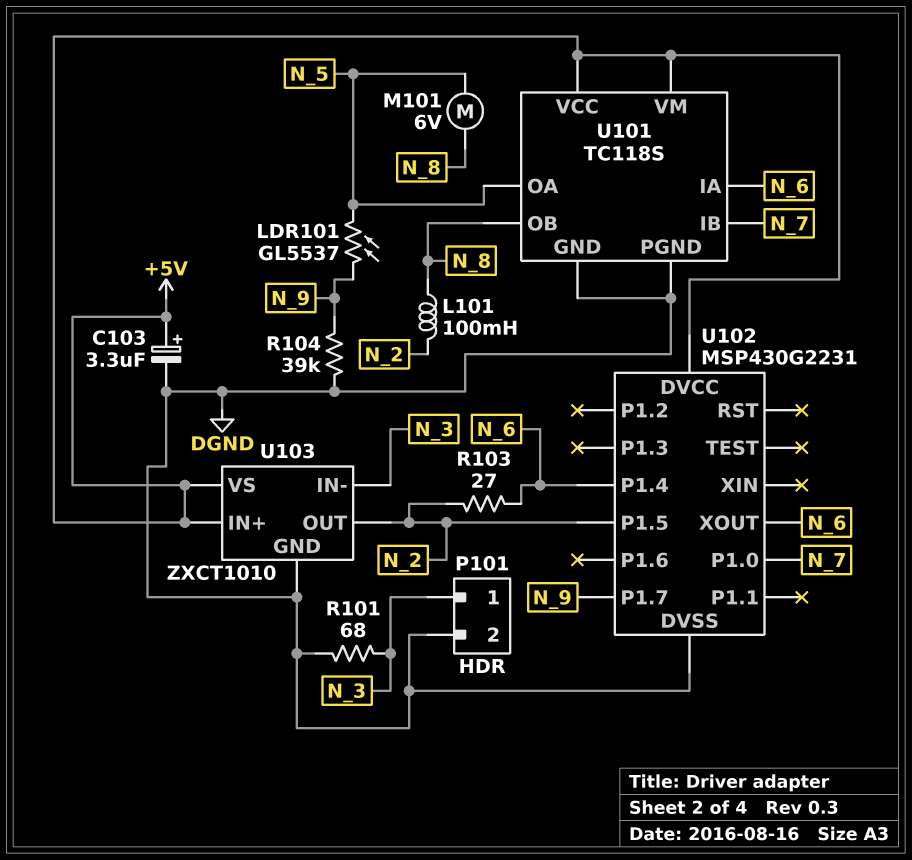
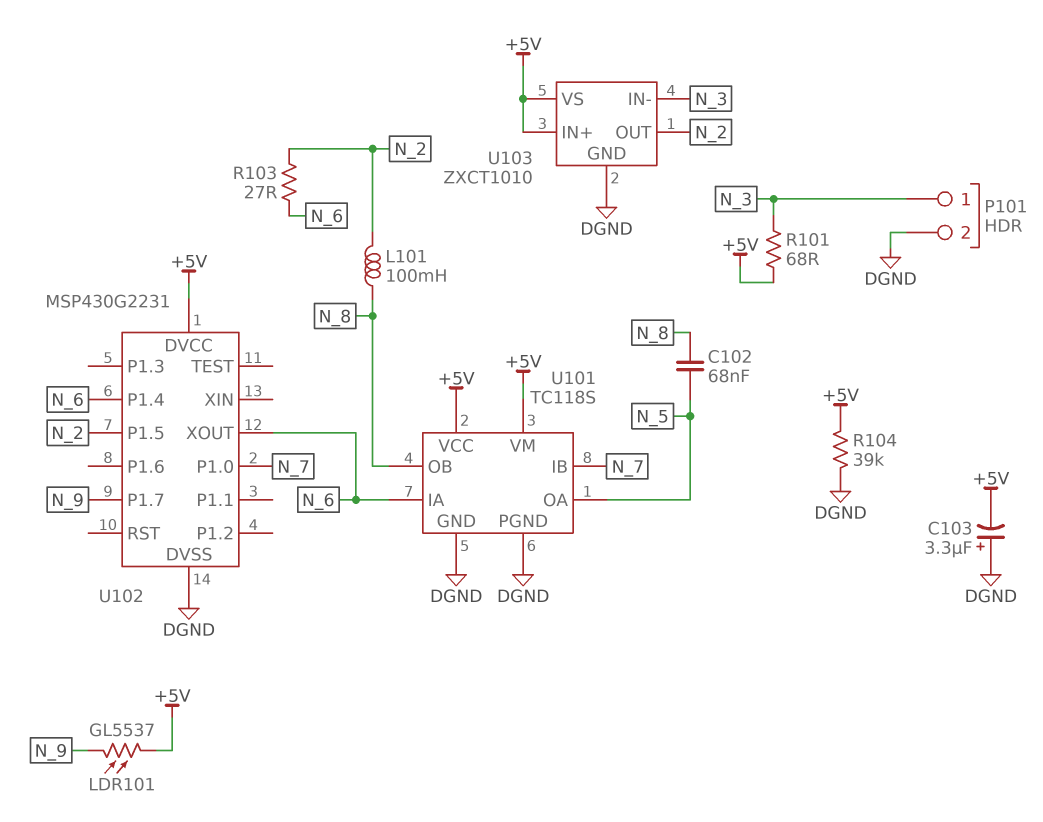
C102: none -> 68nF (N_5, N_8)
C103: 3.3uF (plus +5V, minus DGND) -> 3.3uF (plus DGND, minus +5V)
LDR101: GL5537 (N_5, N_9) -> GL5537 (+5V, N_9)
M101: motor 6V (N_5, N_8) -> none
R101: 68 (DGND, N_3) -> 68 (+5V, N_3)
R104: 39k (DGND, N_9) -> 39k (+5V, DGND)

